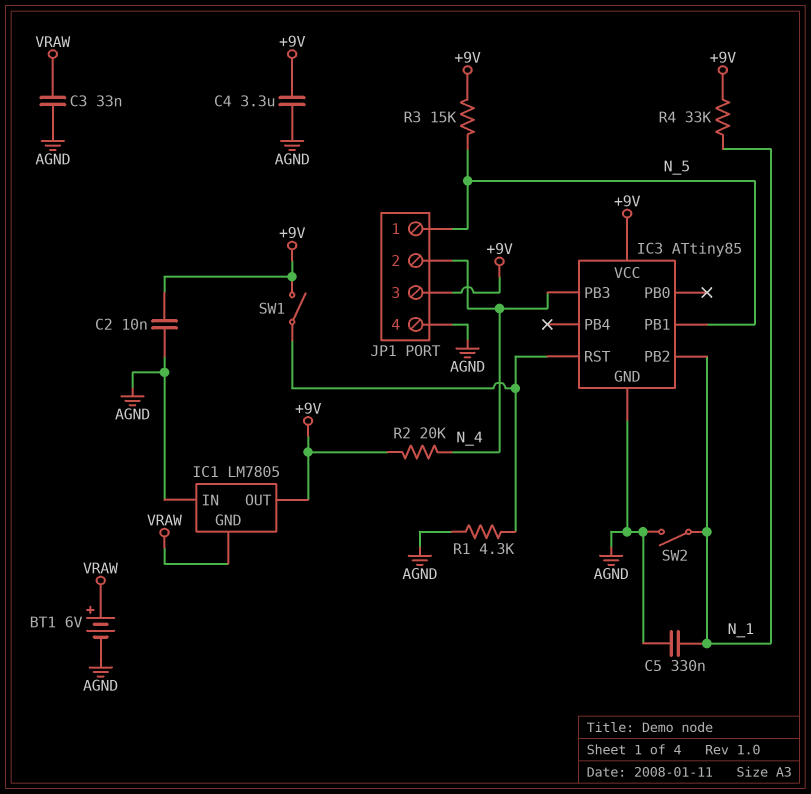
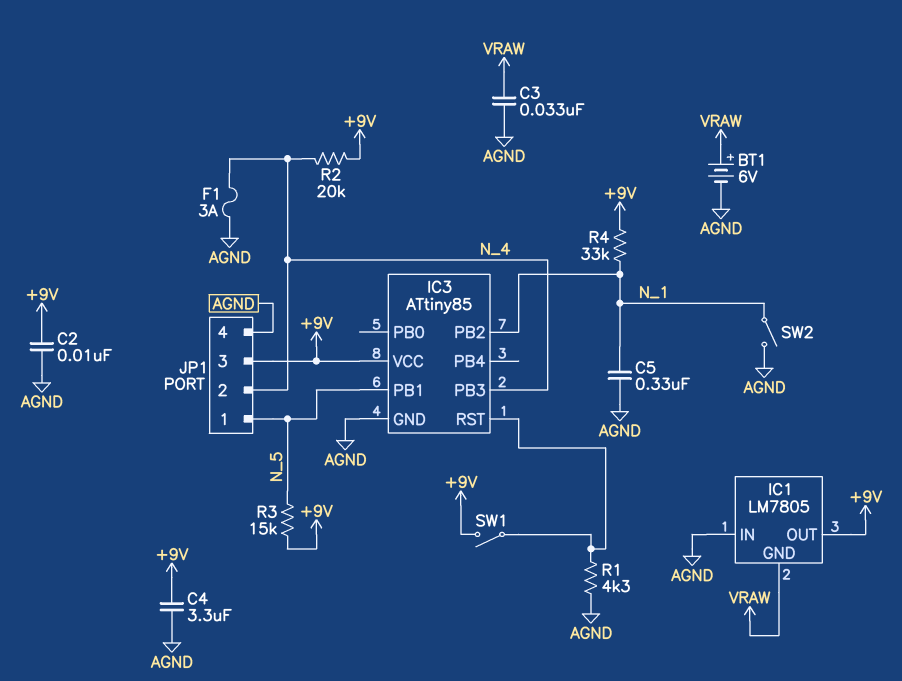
F1: none -> 3A (AGND, N_4)

